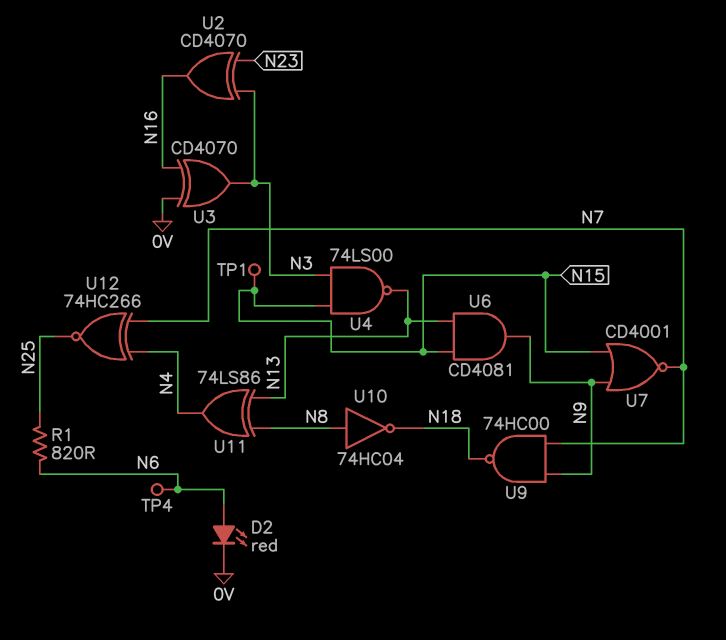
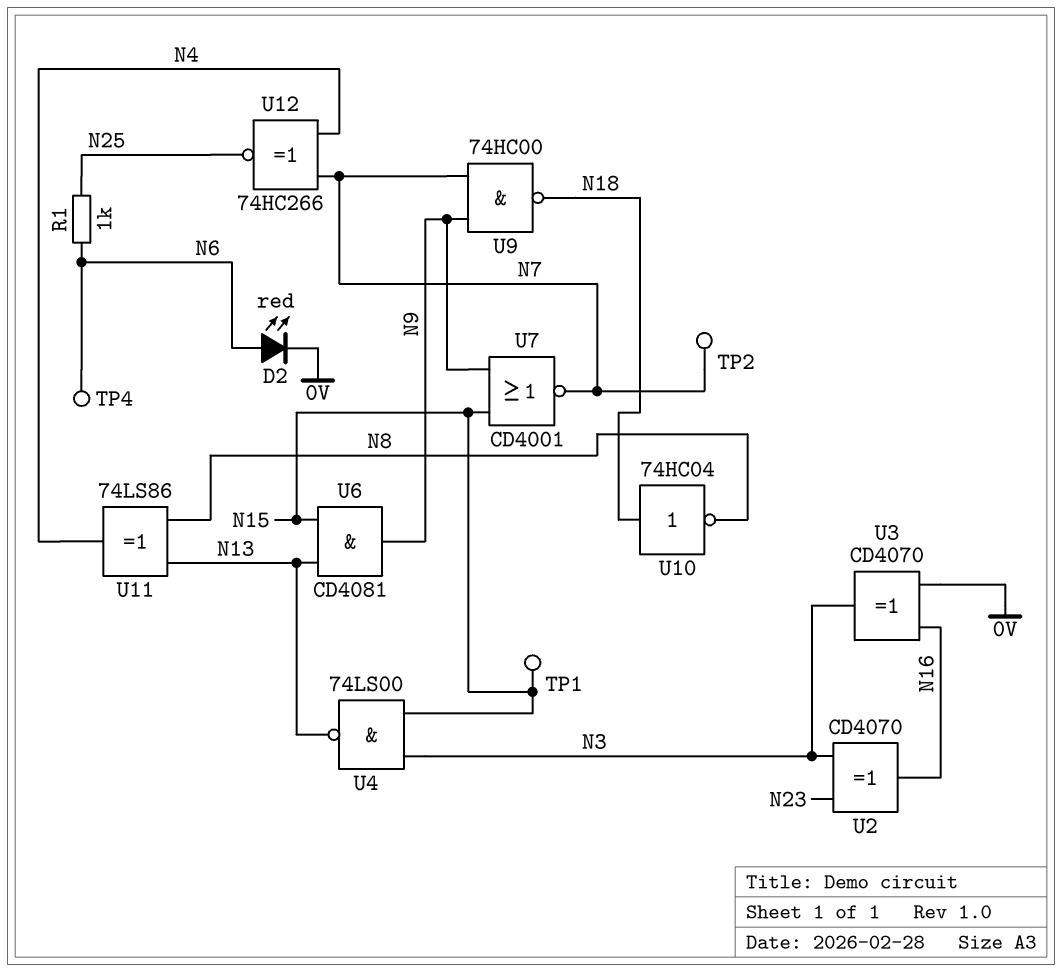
R1: 820 (N6, N25) -> 1k (N6, N25)
TP2: none -> test point (N7)
U10: NOT 74HC04 (in N8, out N18) -> NOT 74HC04 (in N18, out N8)

